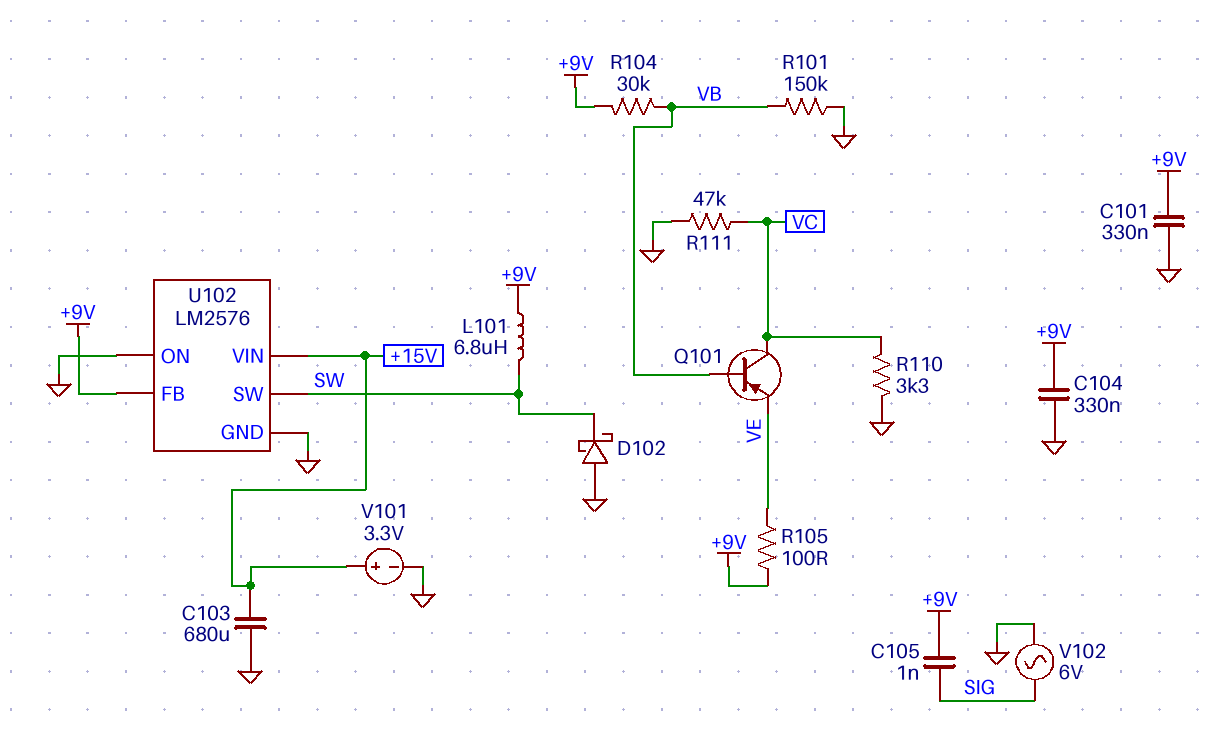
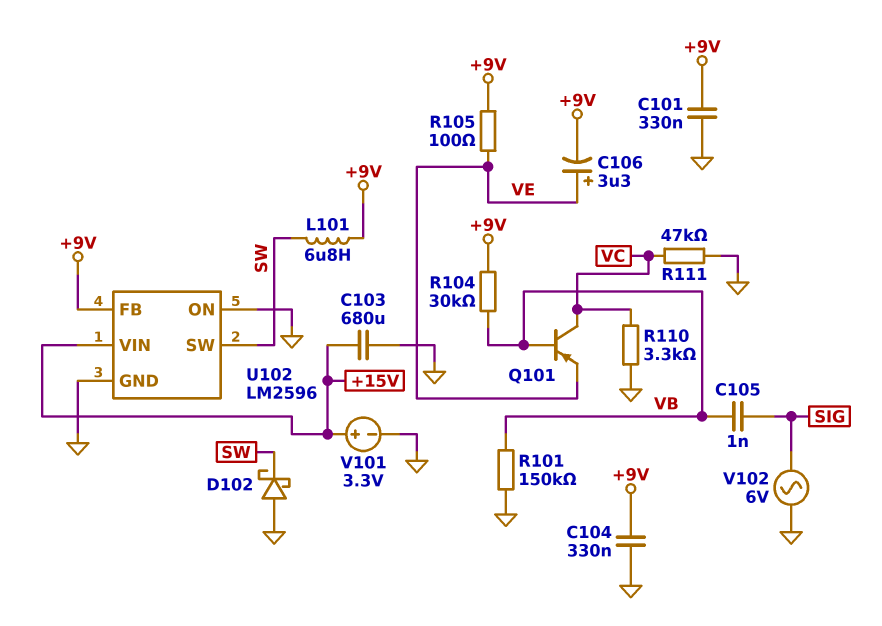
C105: 1nF (+9V, SIG) -> 1nF (SIG, VB)
C106: none -> 3.3uF (plus VE, minus +9V)
U102: LM2576 -> LM2596

